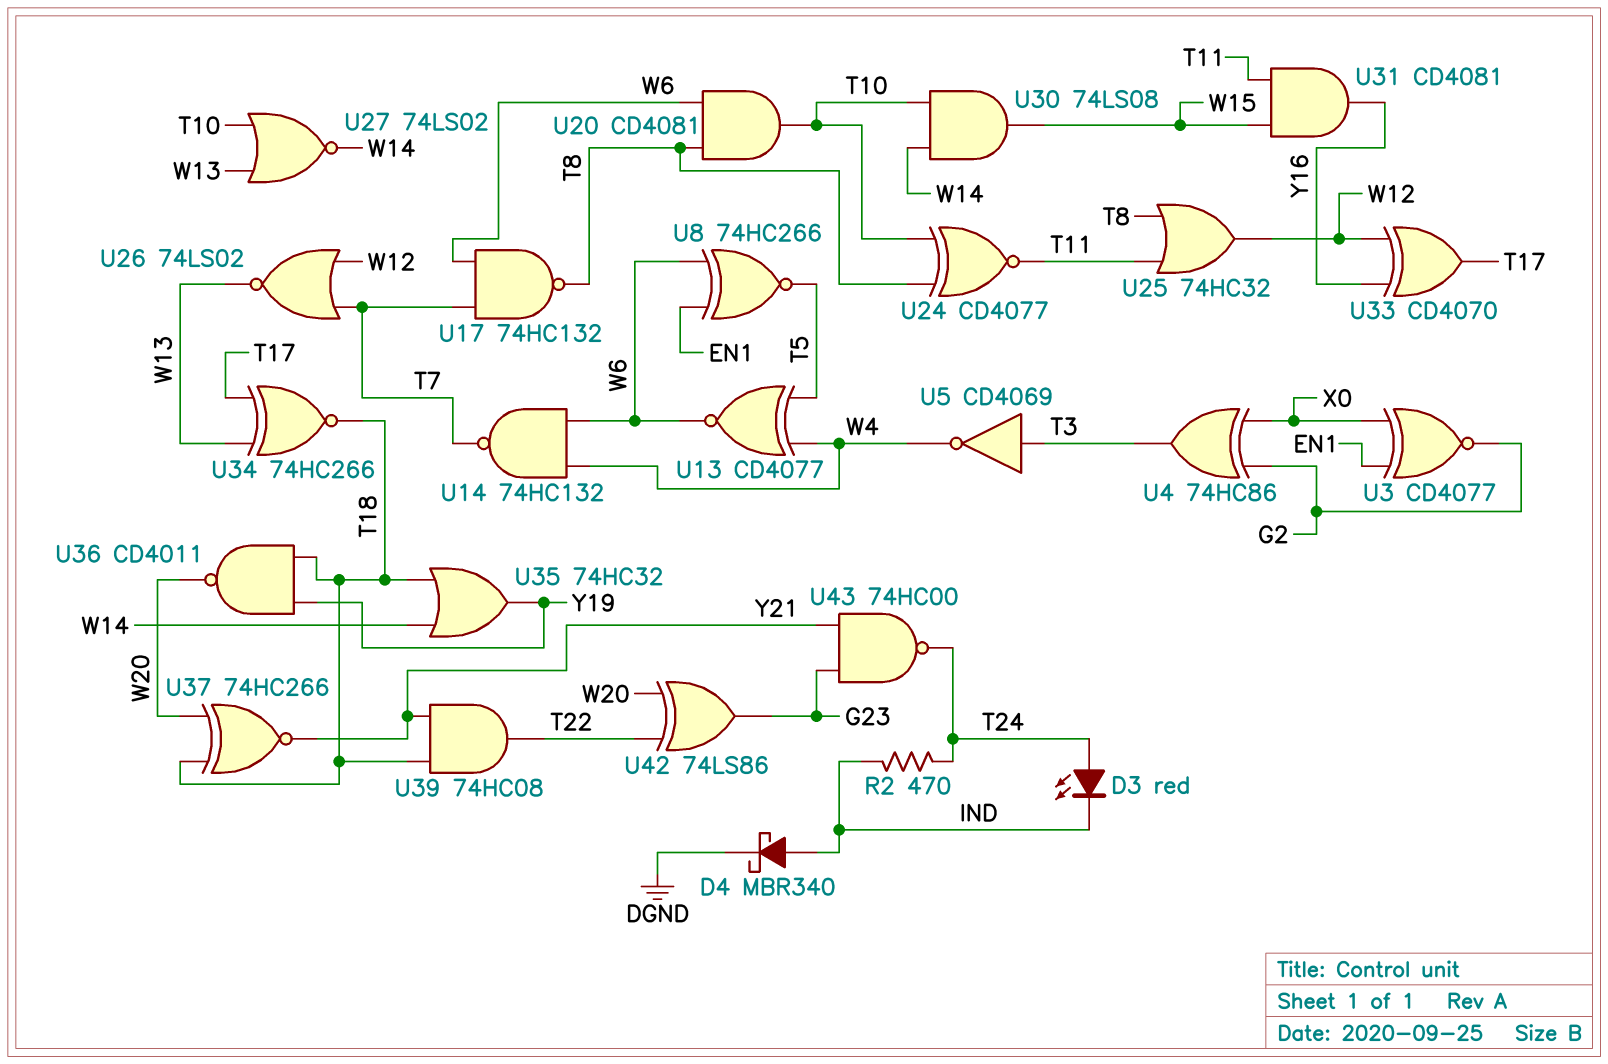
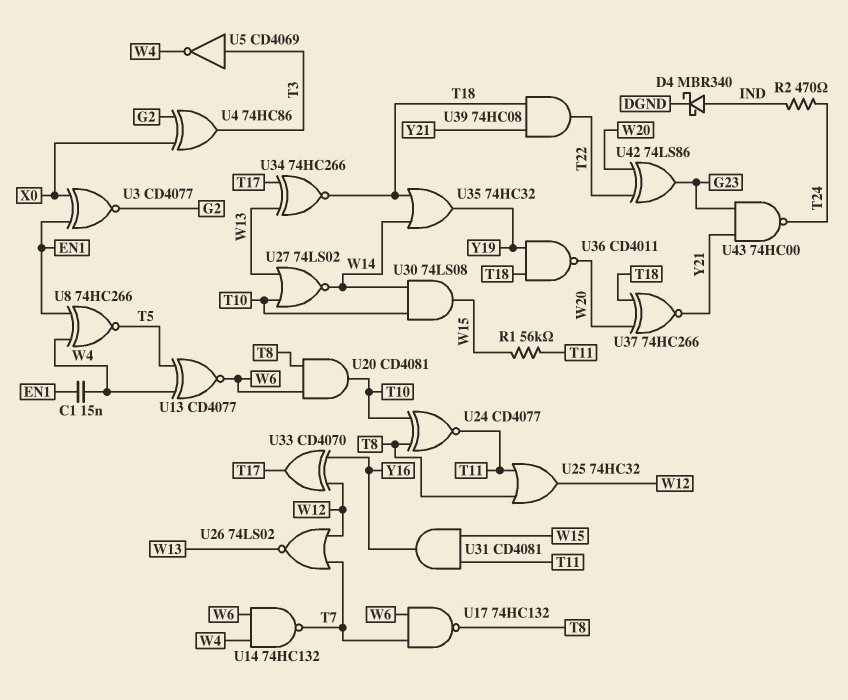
C1: none -> 15nF (EN1, W4)
D3: LED red (A T24, K IND) -> none
R1: none -> 56k (T11, W15)
U8: XNOR 74HC266 (in EN1, in W6, out T5) -> XNOR 74HC266 (in EN1, in W4, out T5)

